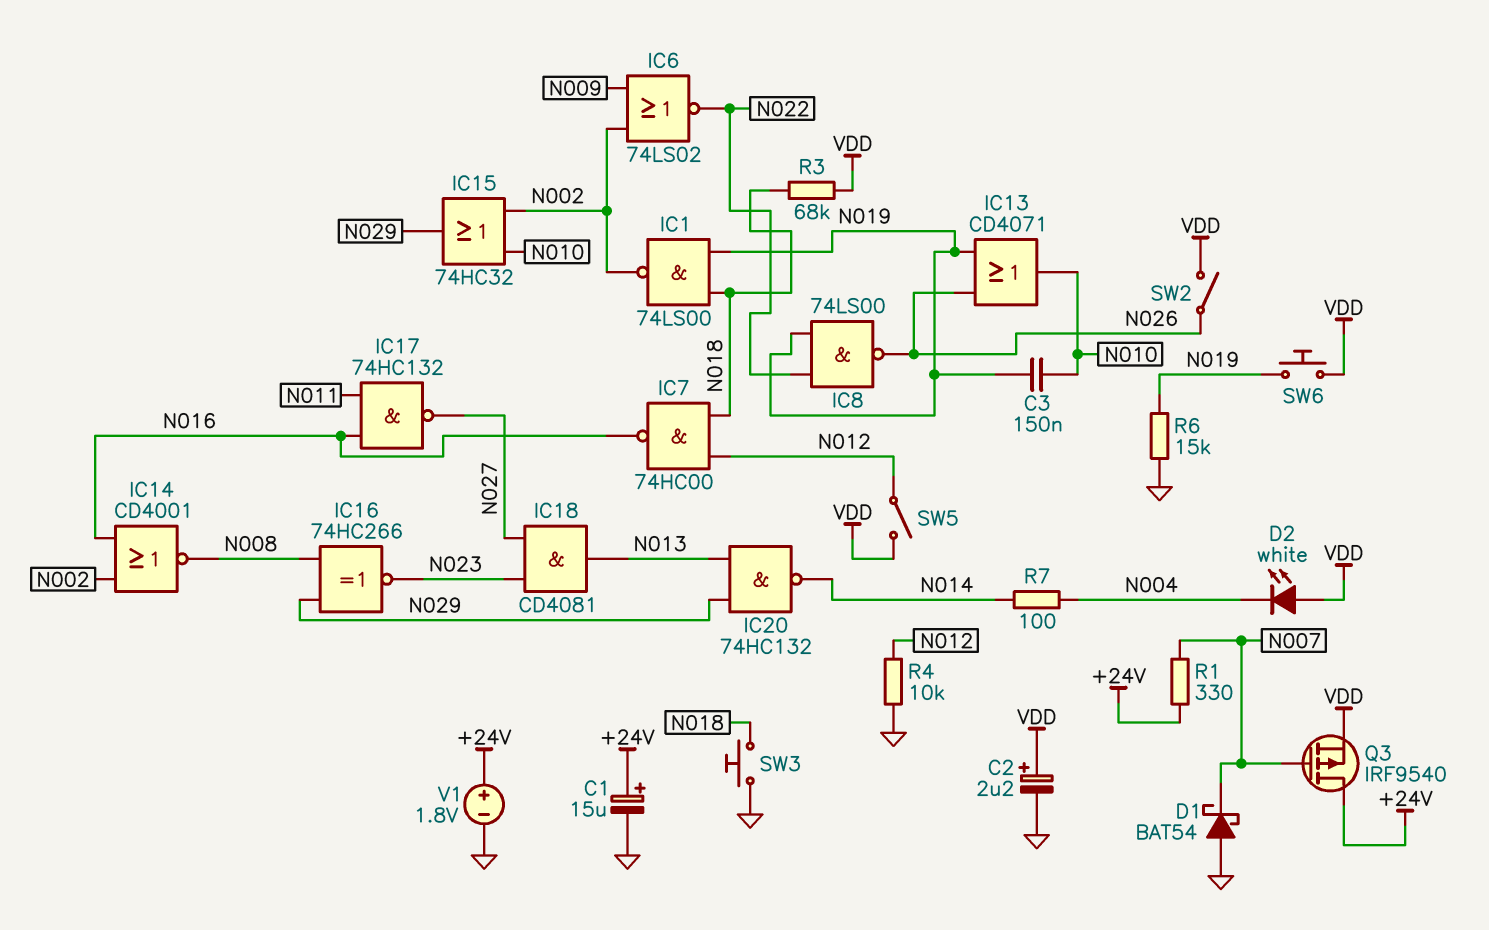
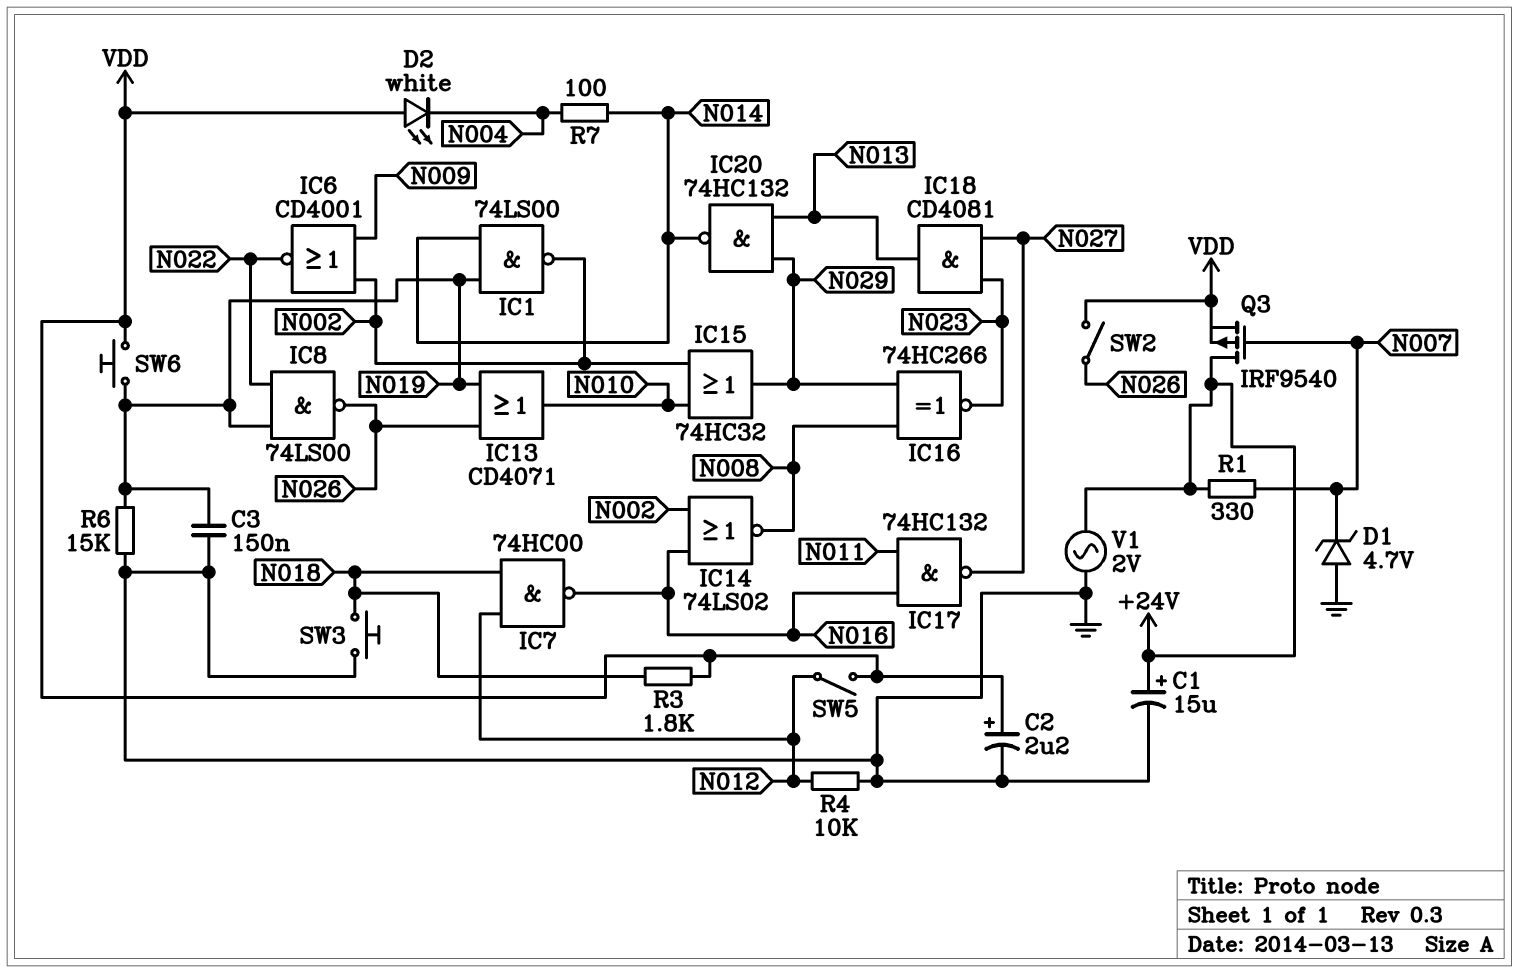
C3: 150nF (N010, N019) -> 150nF (GND, N019)
D1: schottky BAT54 (A GND, K N007) -> zener 4.7V (A GND, K N007)
IC1: NAND 74LS00 (in N018, in N019, out N002) -> NAND 74LS00 (in N014, in N019, out N002)
IC6: NOR 74LS02 (in N002, in N009, out N022) -> NOR CD4001 (in N002, in N009, out N022)
IC14: NOR CD4001 (in N002, in N016, out N008) -> NOR 74LS02 (in N002, in N016, out N008)
R3: 68k (N018, VDD) -> 1.8k (N018, VDD)
V1: 1.8V (plus +24V, minus GND) -> AC 2V (+24V, GND)

